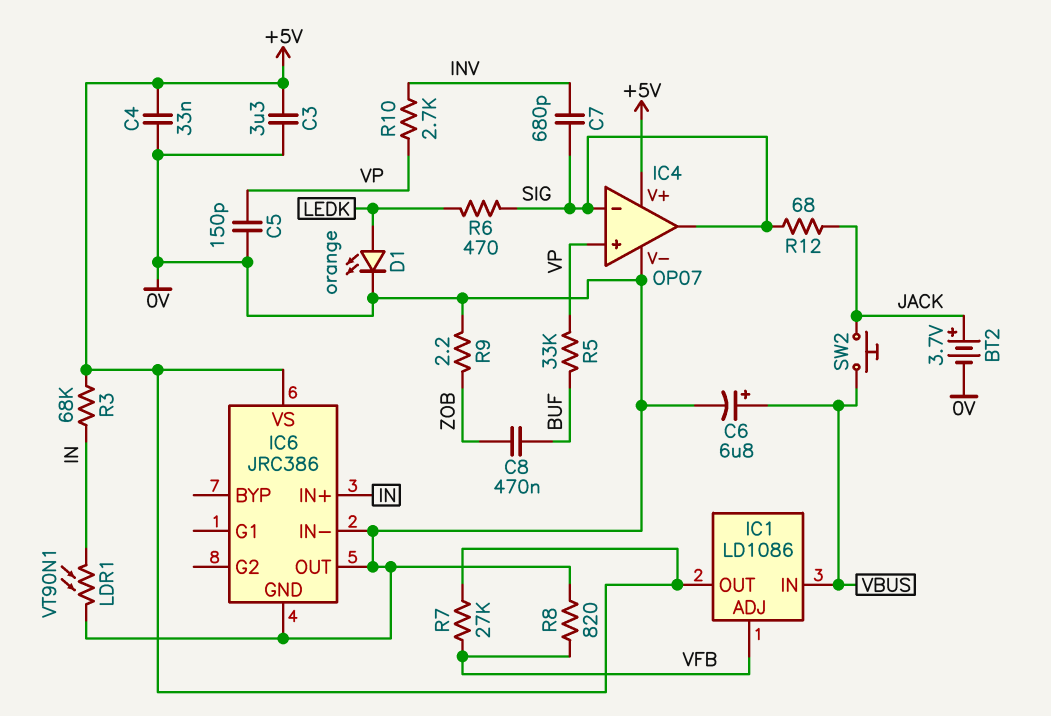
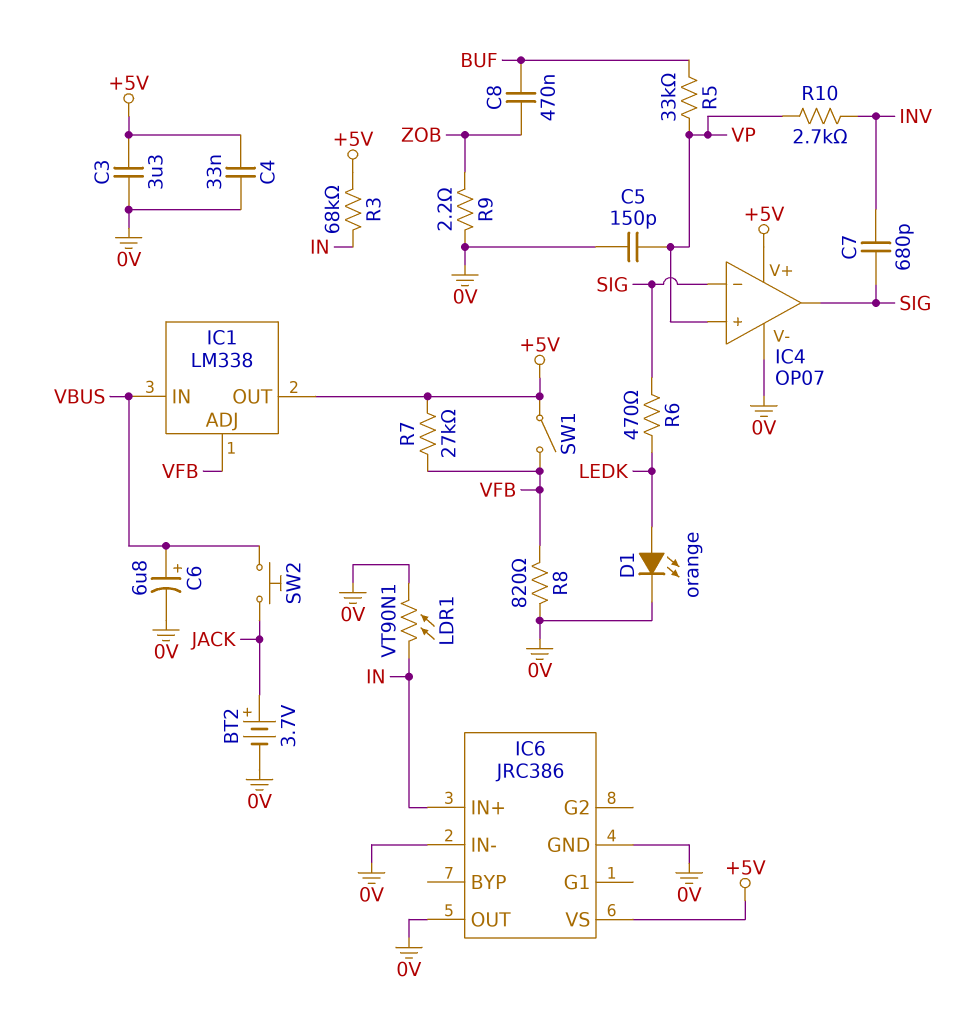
IC1: LD1086 -> LM338
R12: 68 (JACK, SIG) -> none
SW1: none -> switch (+5V, VFB)

